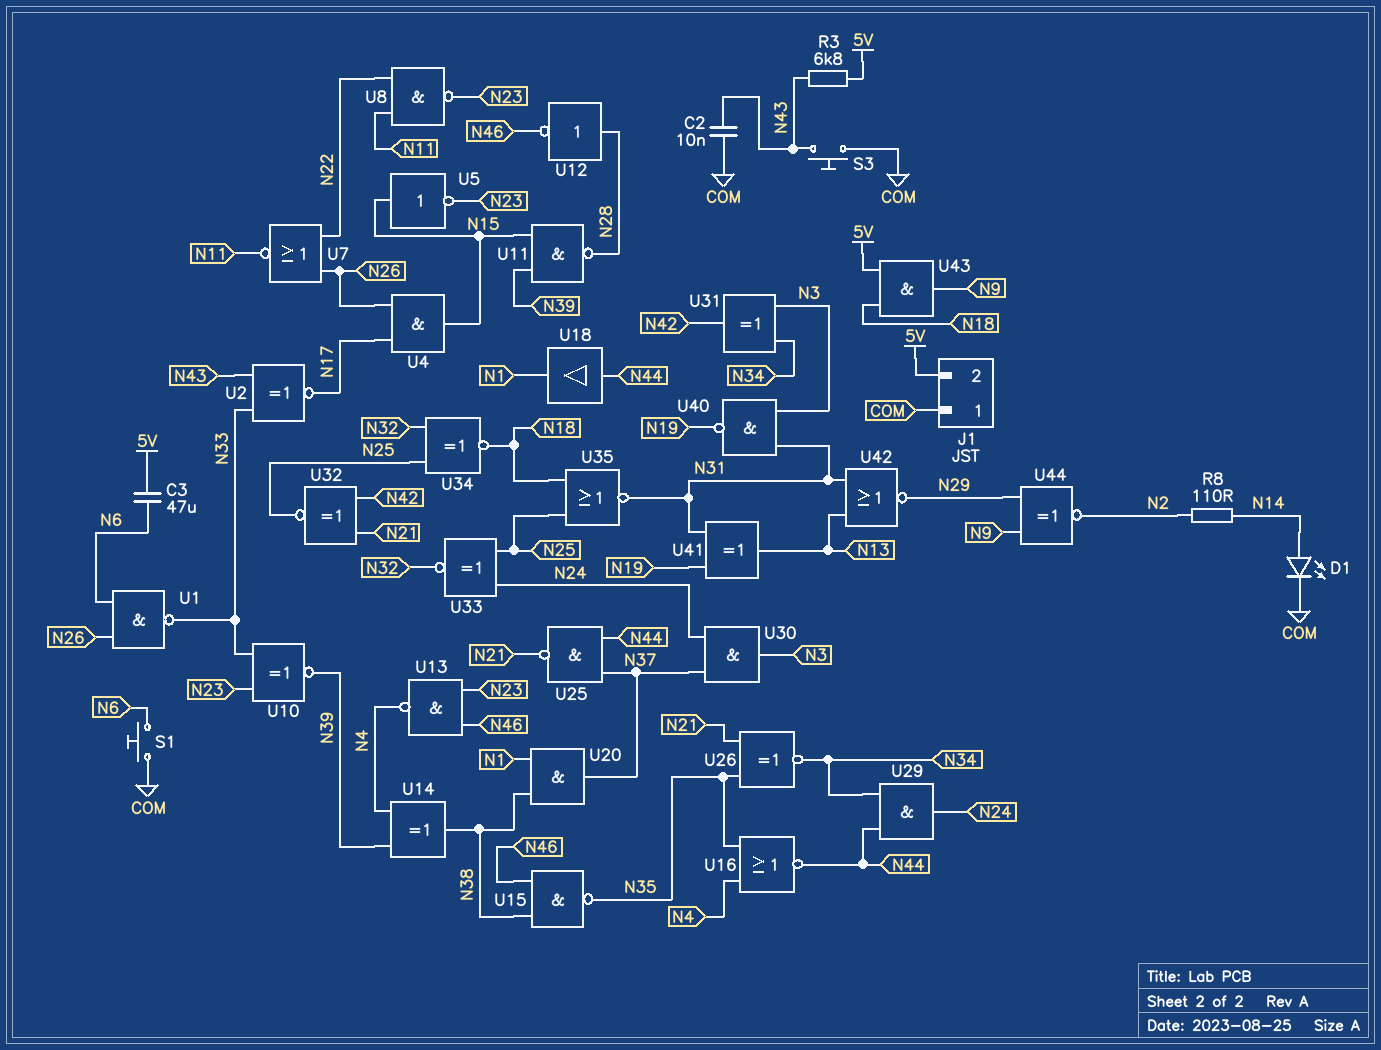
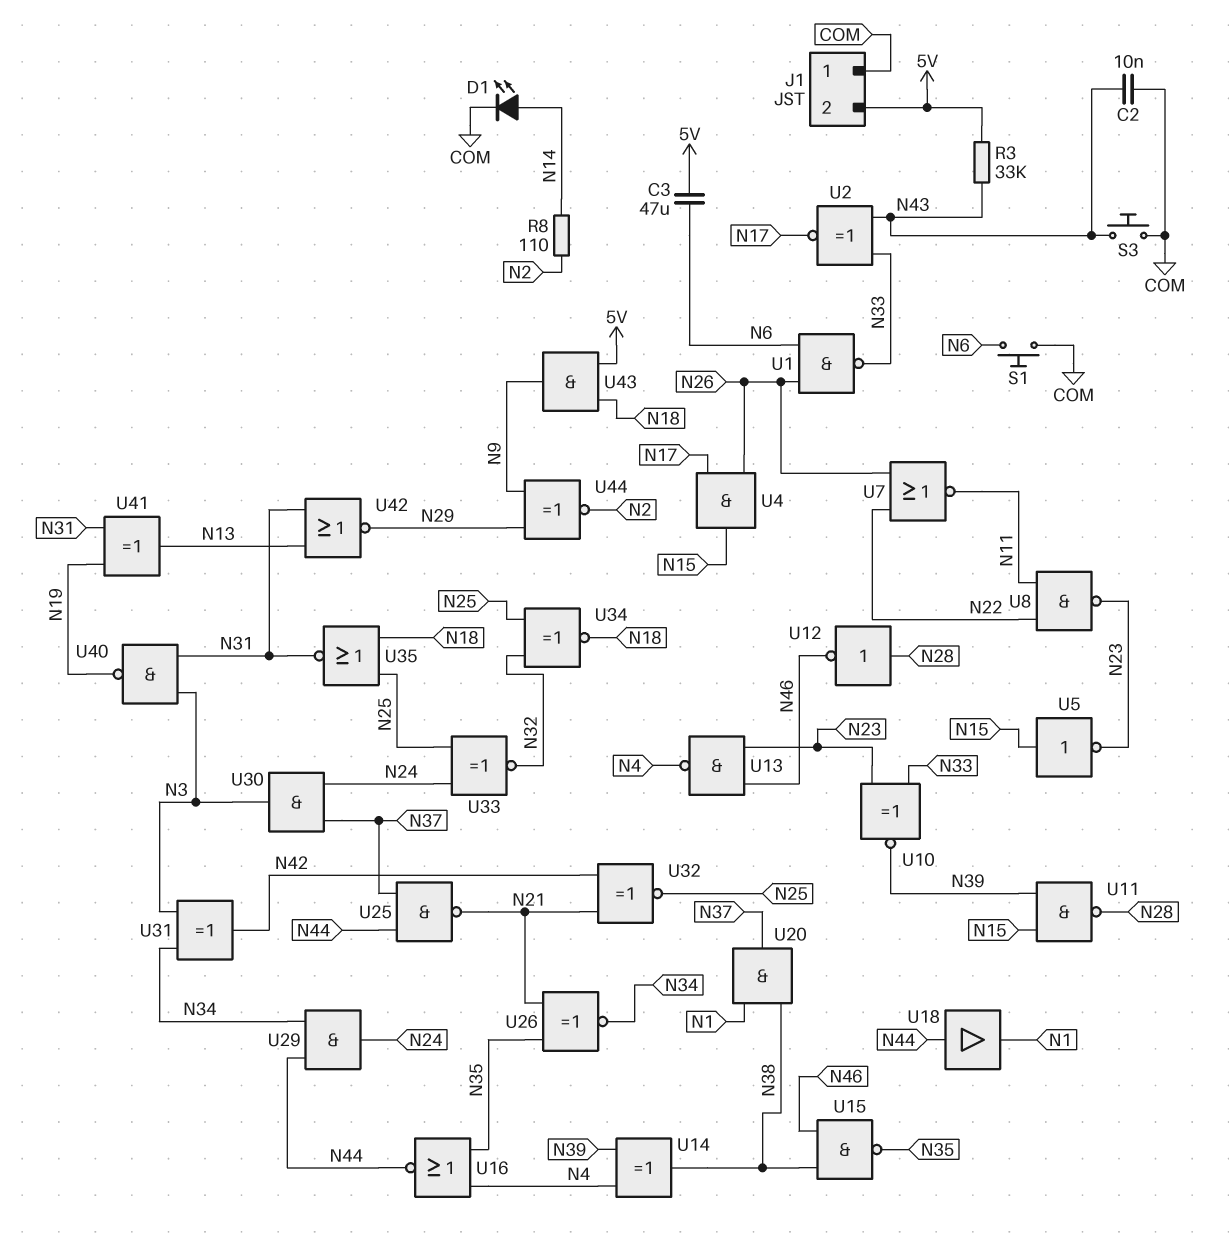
R3: 6.8k (5V, N43) -> 33k (5V, N43)

